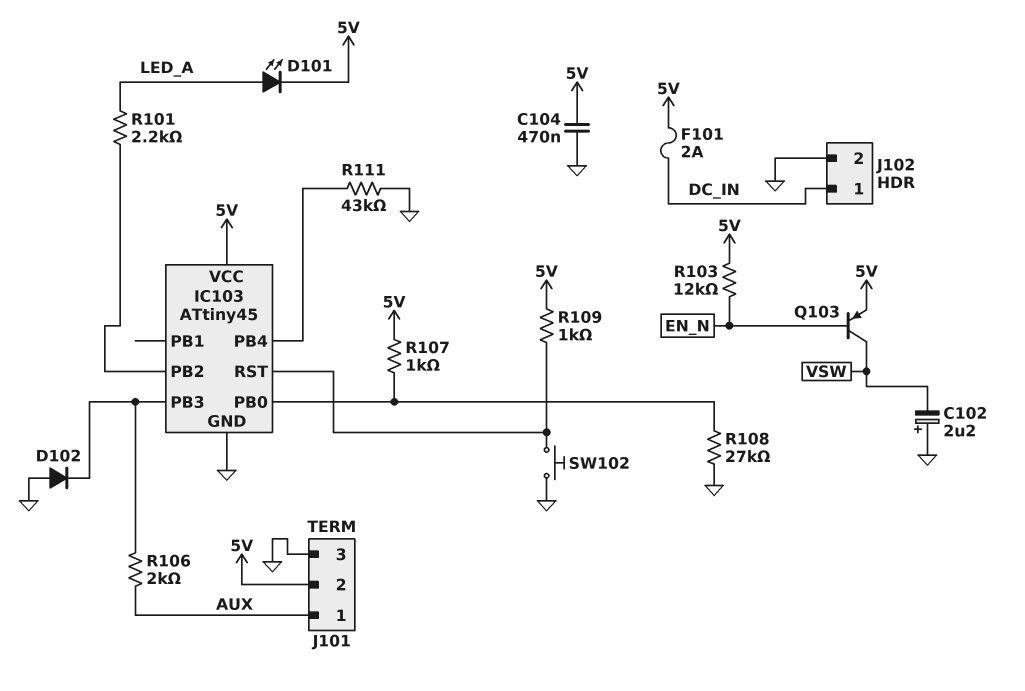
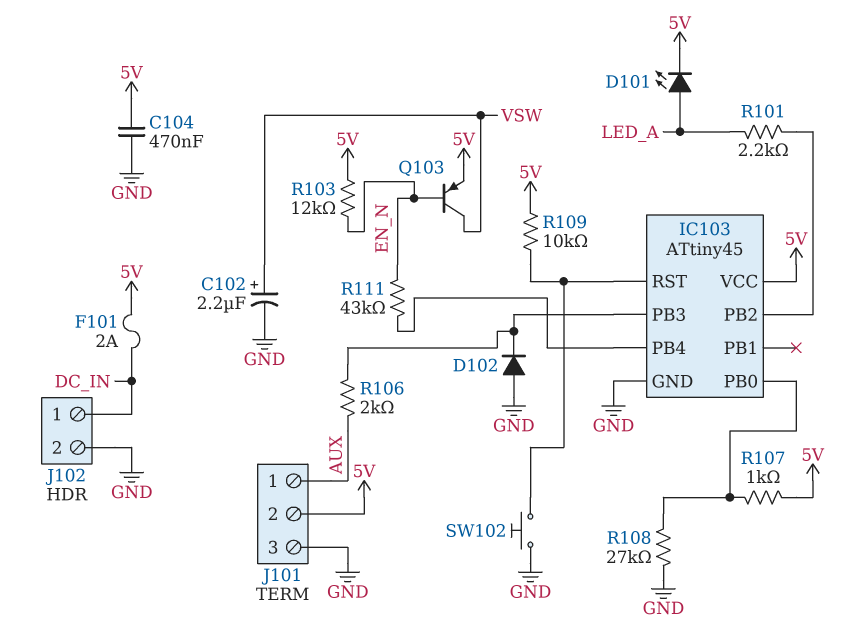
C102: 2.2uF (plus GND, minus VSW) -> 2.2uF (plus VSW, minus GND)
R109: 1k (5V, IC103/RST) -> 10k (5V, IC103/RST)
R111: 43k (GND, IC103/PB4) -> 43k (EN_N, IC103/PB4)

